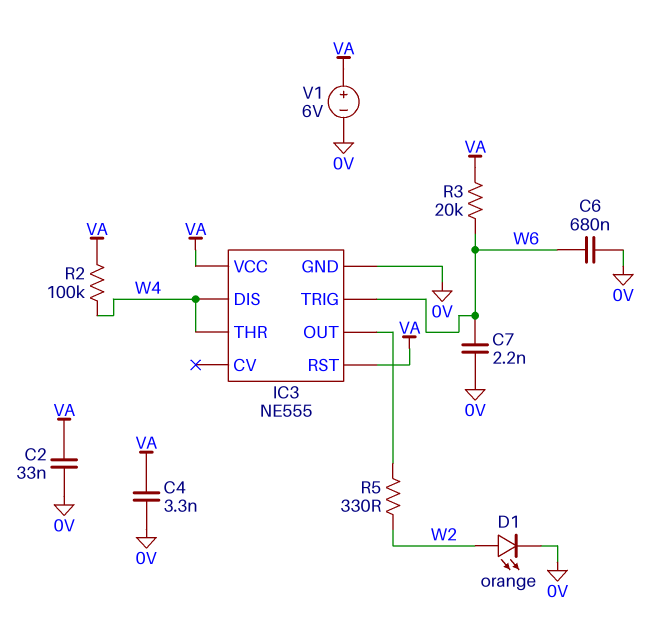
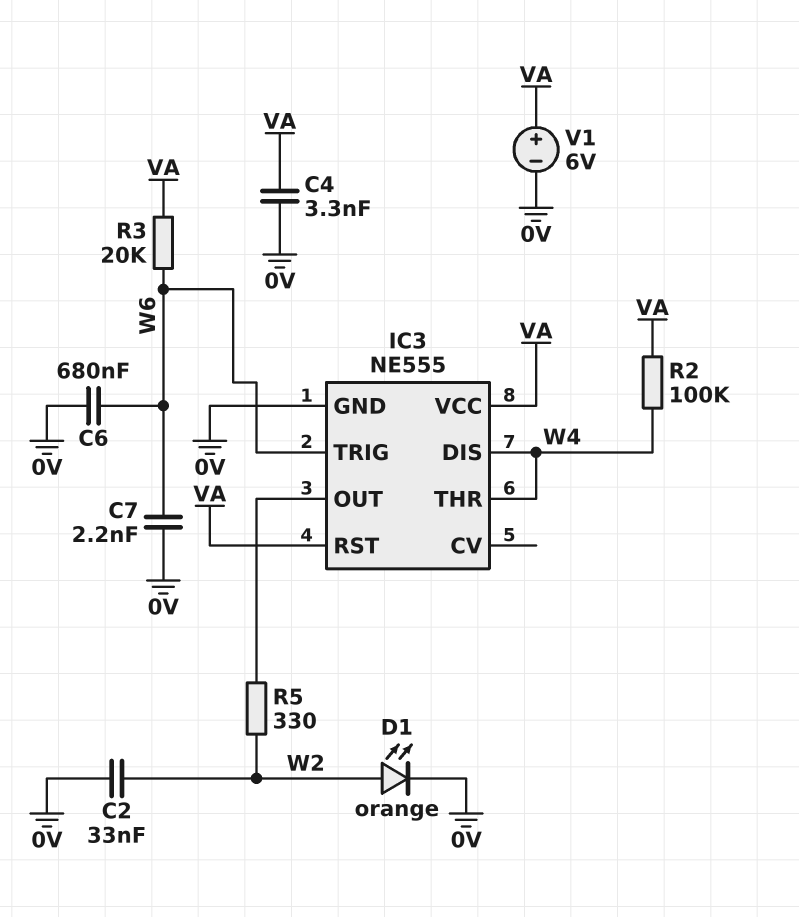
C2: 33nF (0V, VA) -> 33nF (0V, W2)

